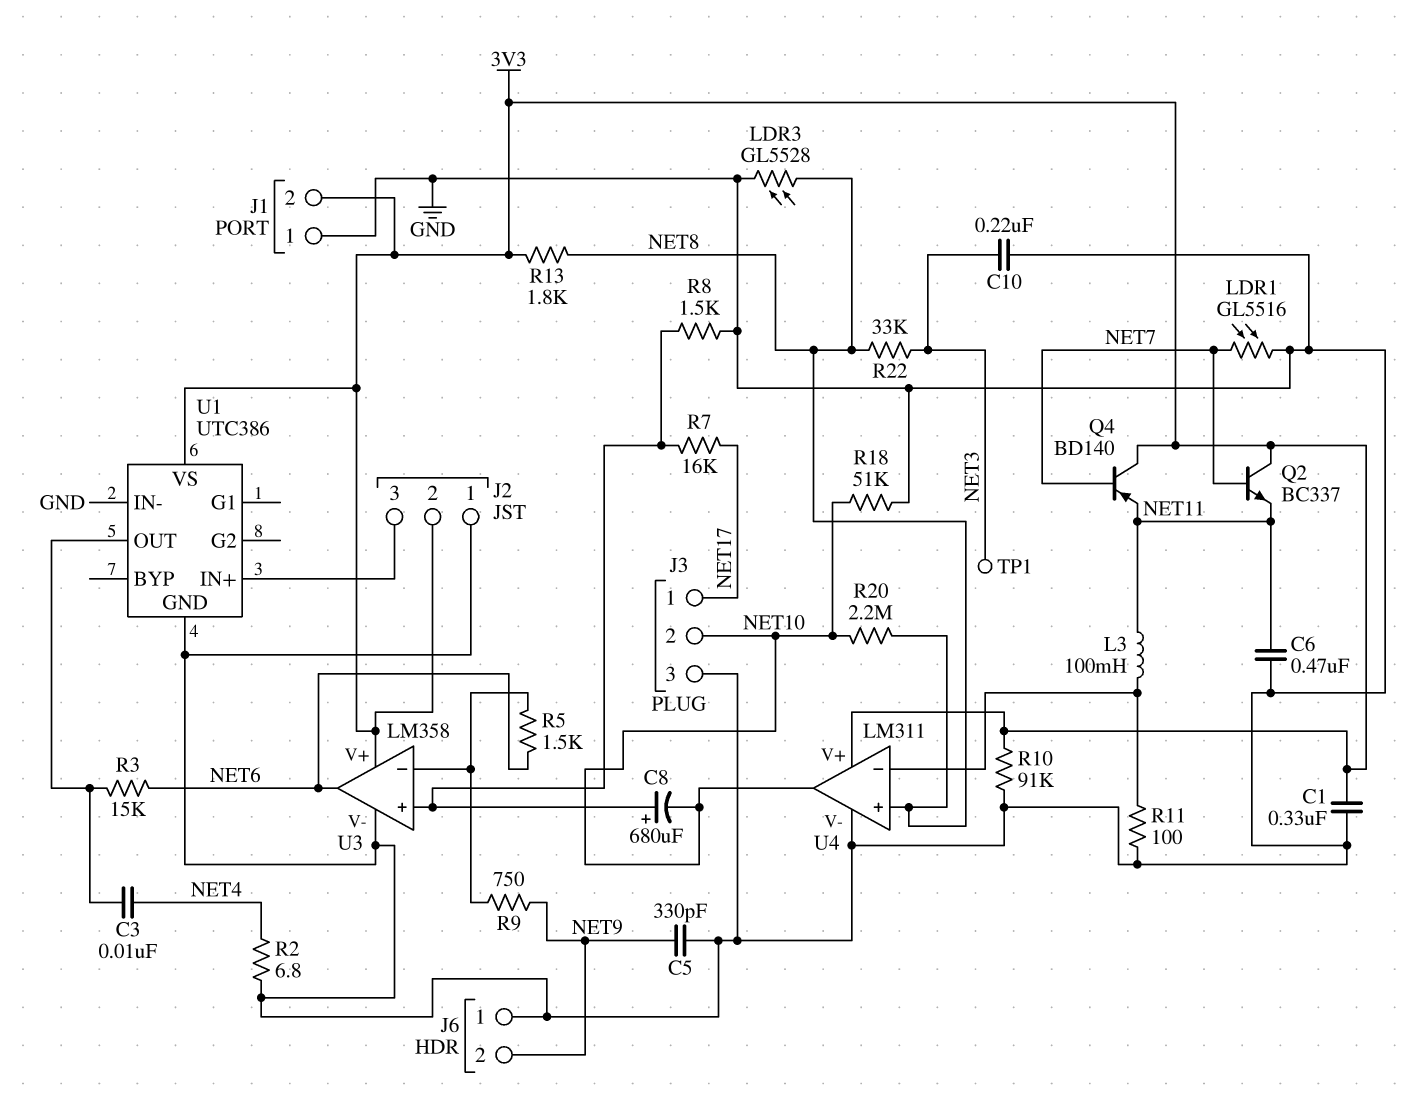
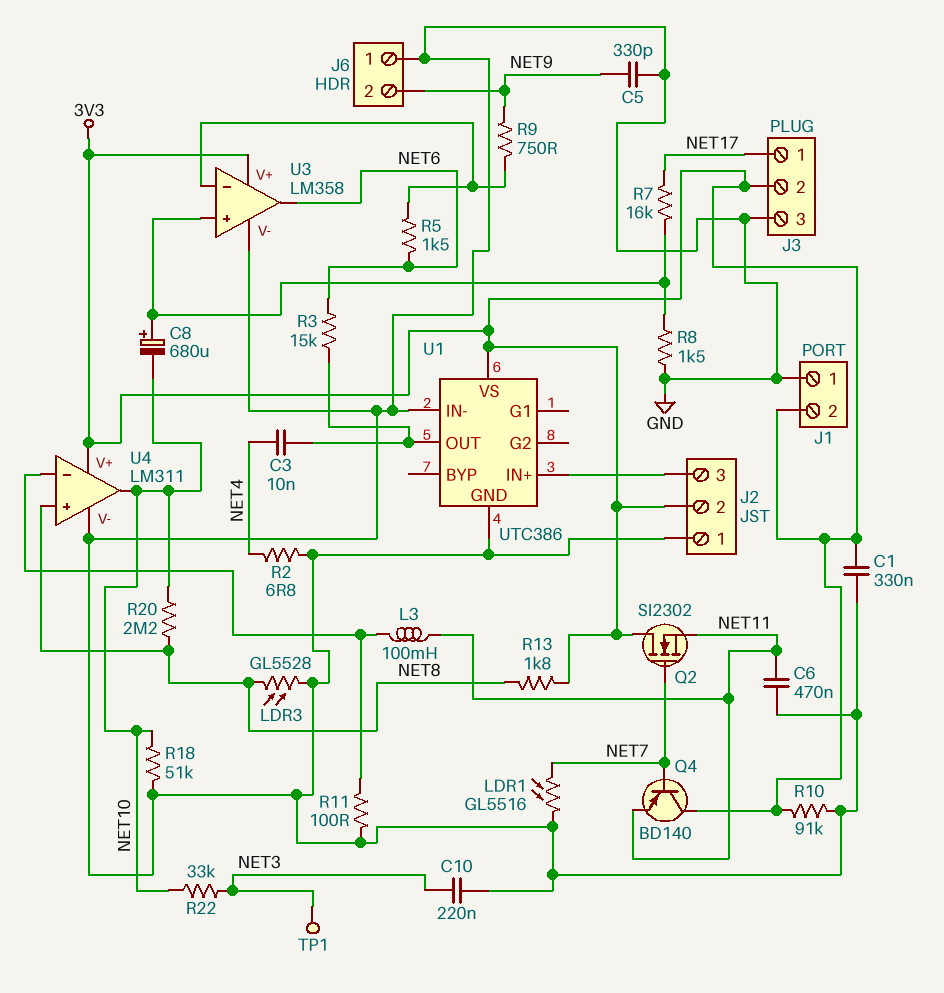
J3 pin 2: NET10 -> 3V3
Q2: NPN BC337 (B NET7, C 3V3, E NET11) -> NMOS SI2302 (G NET7, D 3V3, S NET11)
R22: 33k (NET3, NET8) -> 33k (NET3, NET10)

